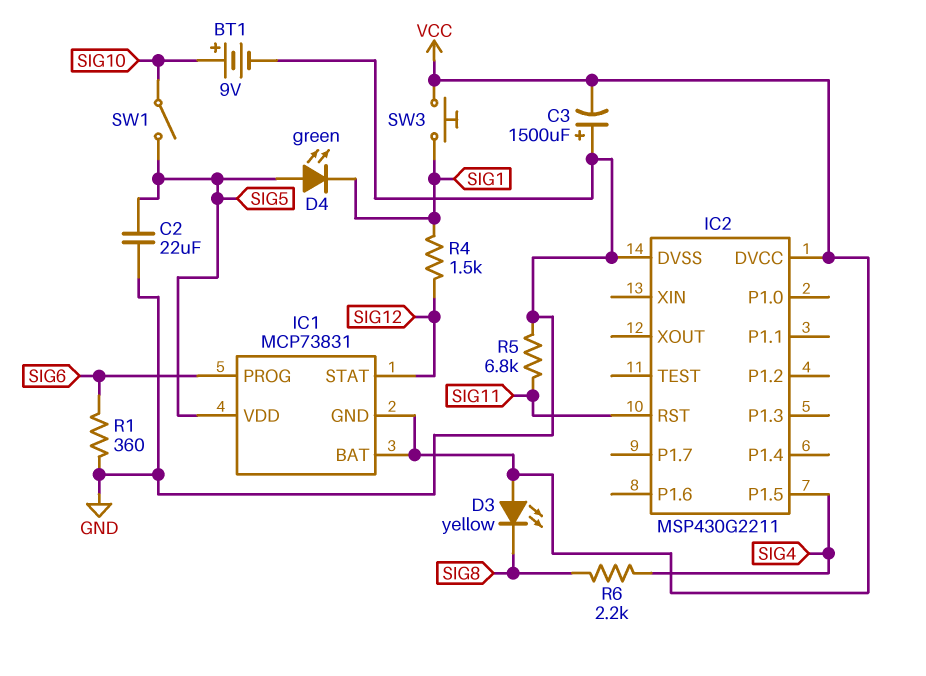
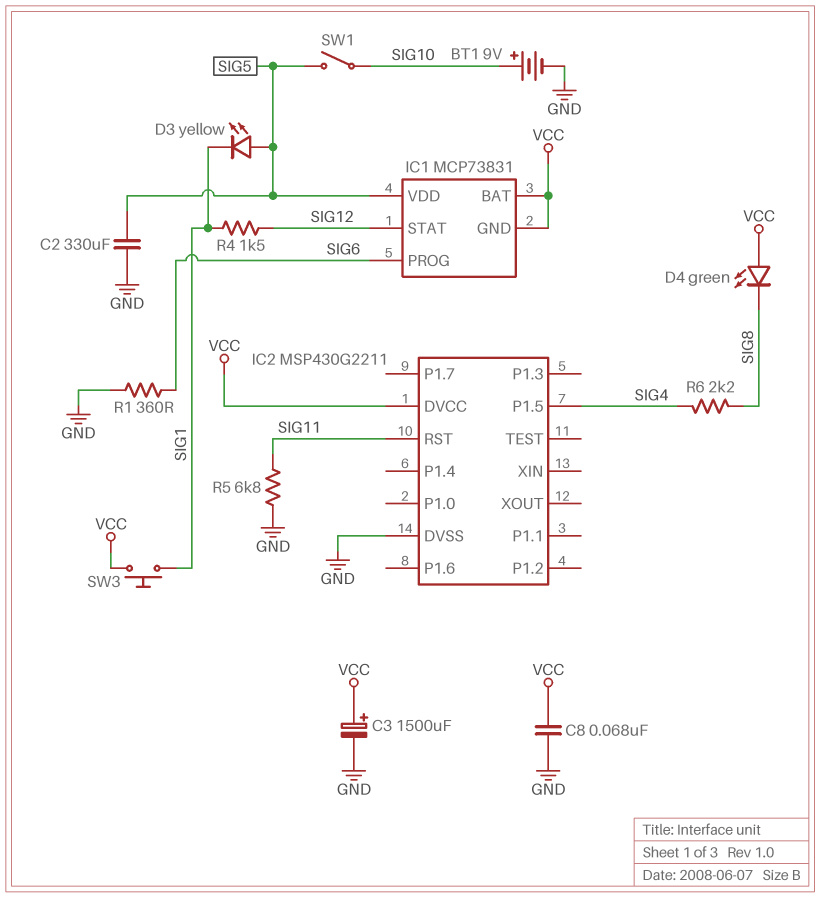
C2: 22uF (GND, SIG5) -> 330uF (GND, SIG5)
C3: 1500uF (plus GND, minus VCC) -> 1500uF (plus VCC, minus GND)
C8: none -> 68nF (GND, VCC)
D3: LED yellow (A VCC, K SIG8) -> LED yellow (A SIG5, K SIG1)
D4: LED green (A SIG5, K SIG1) -> LED green (A VCC, K SIG8)

